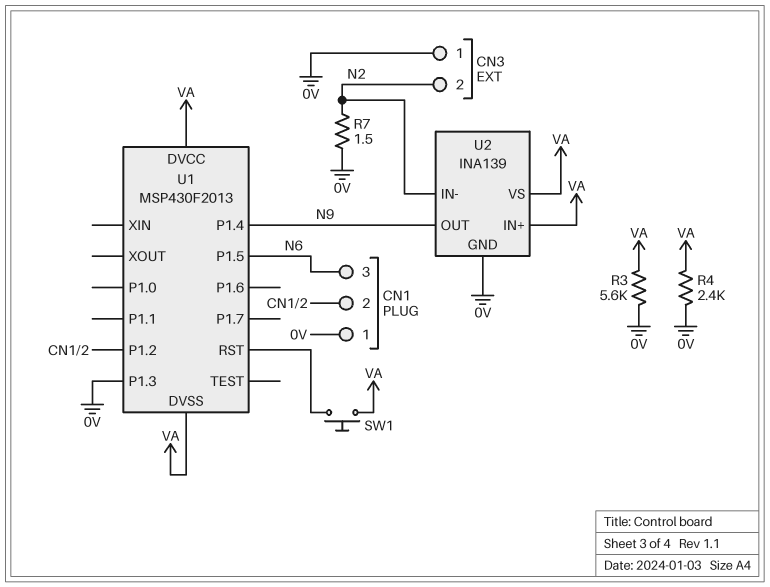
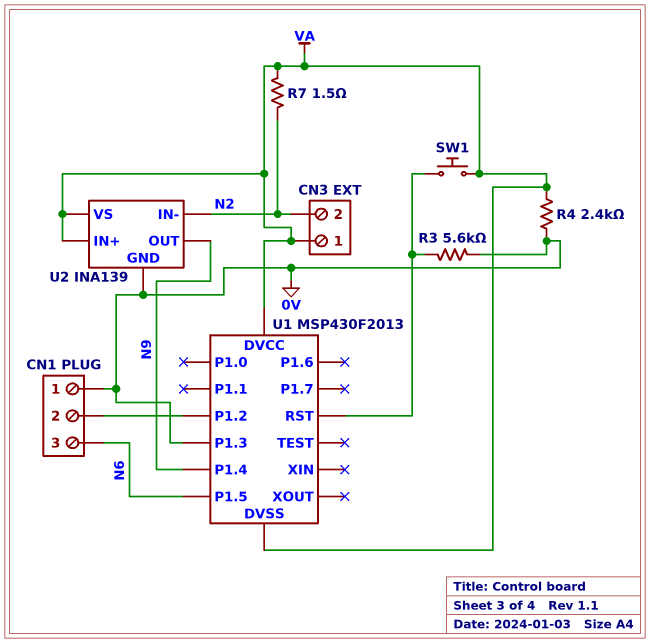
CN3 pin 1: 0V -> VA
R3: 5.6k (0V, VA) -> 5.6k (0V, U1/RST)
R7: 1.5 (0V, N2) -> 1.5 (N2, VA)

